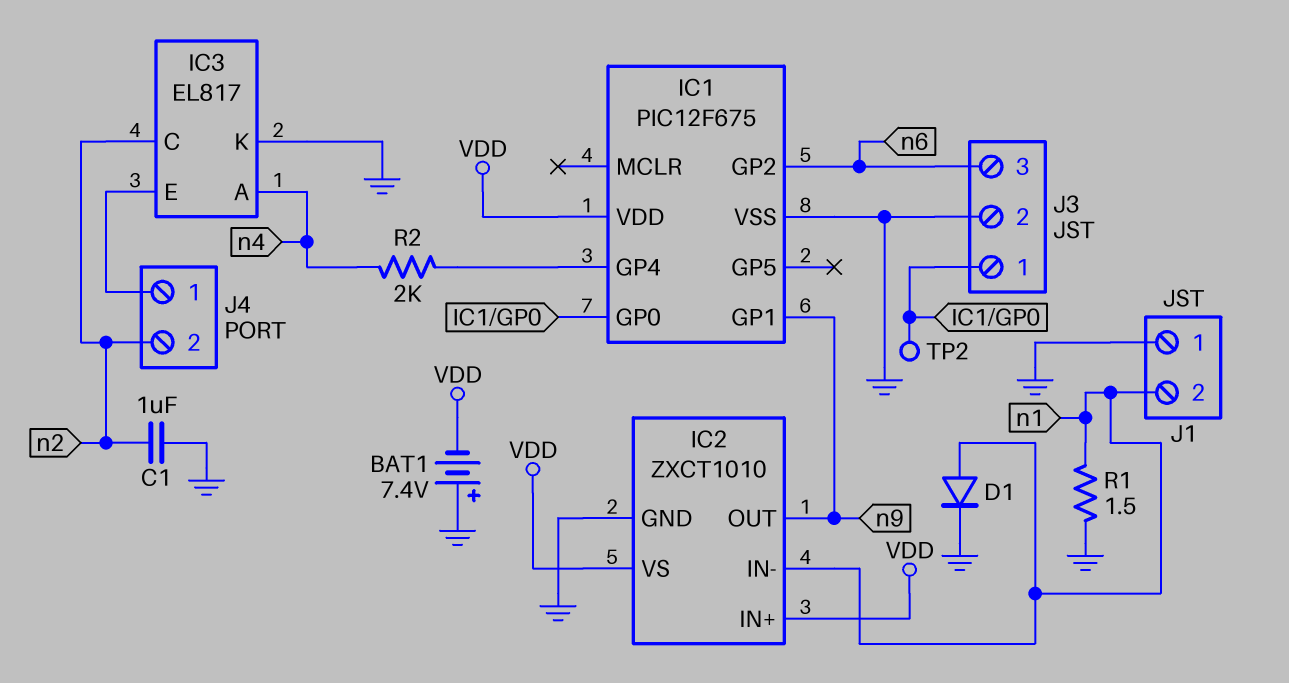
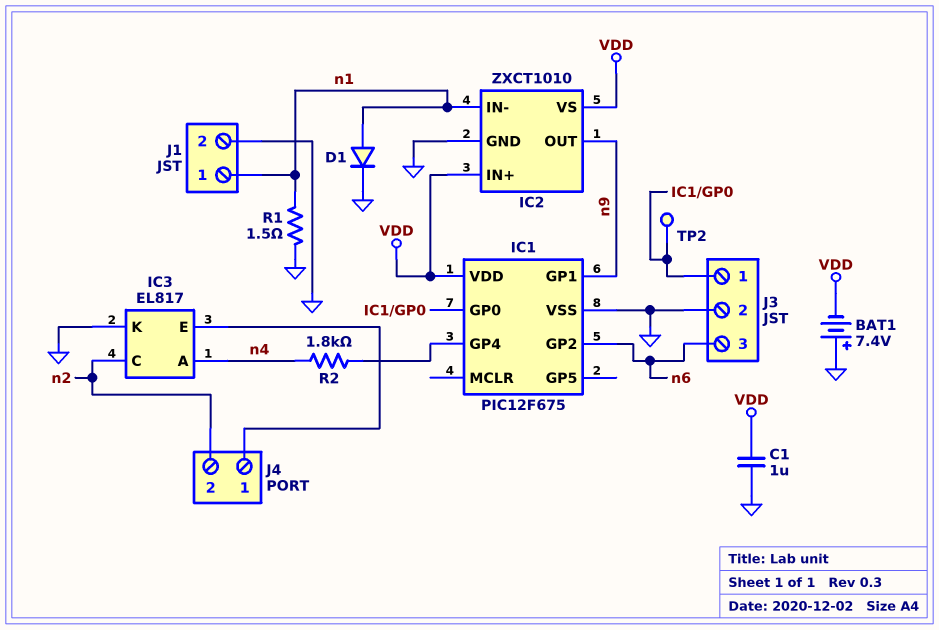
C1: 1uF (GND, n2) -> 1uF (GND, VDD)
J1 pin 1: GND -> n1
J1 pin 2: n1 -> GND
R2: 2k (IC1/GP4, n4) -> 1.8k (IC1/GP4, n4)

